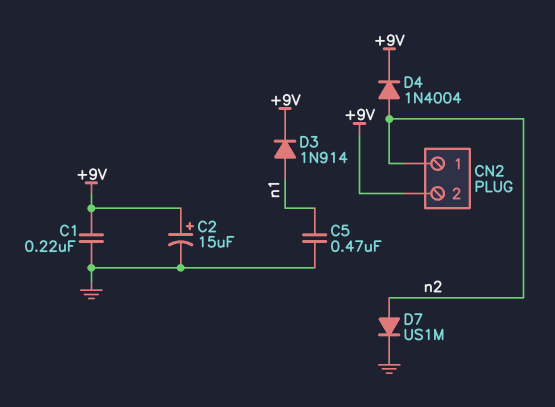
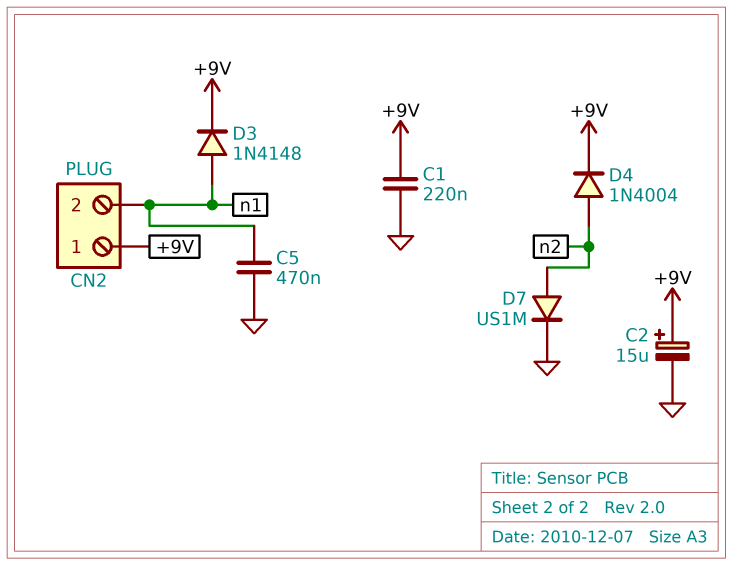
CN2 pin 1: n2 -> +9V
CN2 pin 2: +9V -> n1
D3: diode 1N914 (A n1, K +9V) -> diode 1N4148 (A n1, K +9V)

